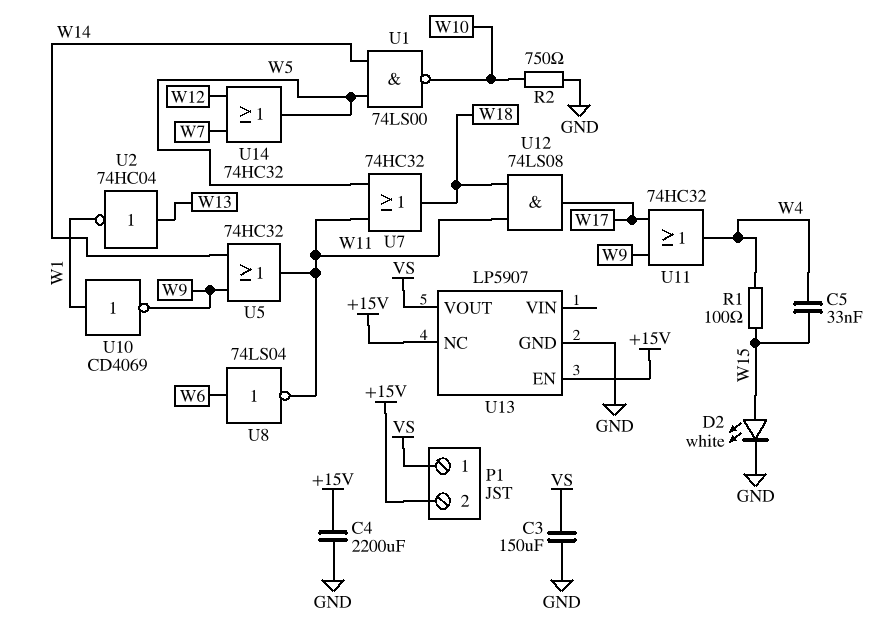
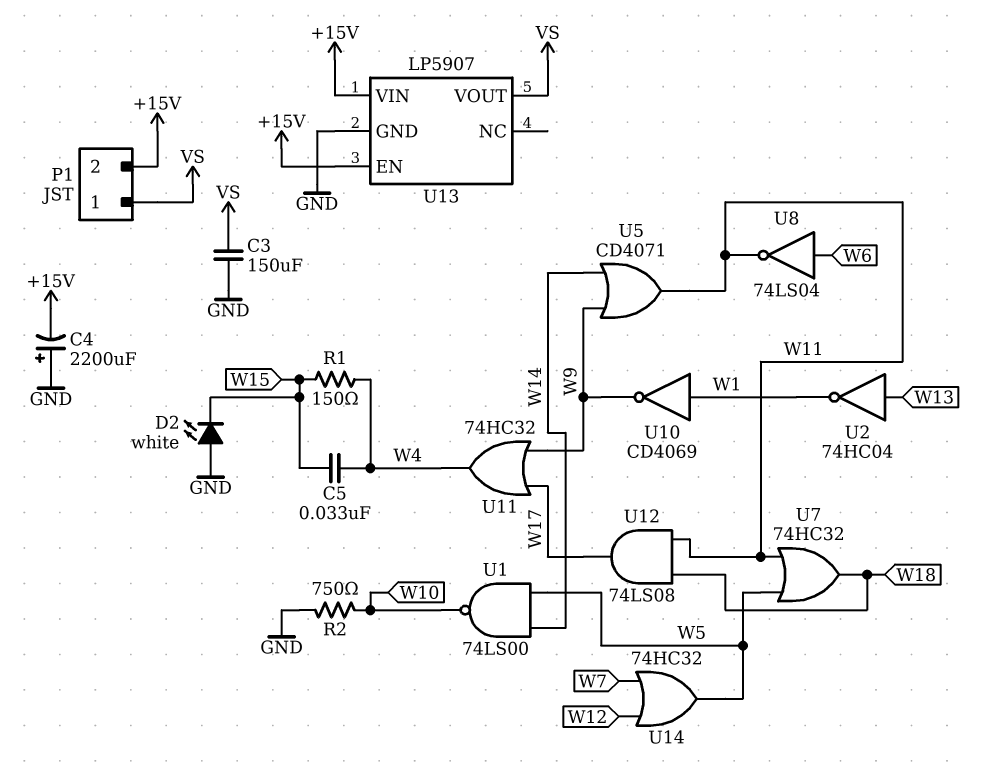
C4: 2200uF (+15V, GND) -> 2200uF (plus GND, minus +15V)
D2: LED white (A W15, K GND) -> LED white (A GND, K W15)
R1: 100 (W4, W15) -> 150 (W4, W15)
U5: OR 74HC32 (in W9, in W14, out W11) -> OR CD4071 (in W9, in W14, out W11)
U13 pin NC: +15V -> none
U13 pin VIN: none -> +15V

